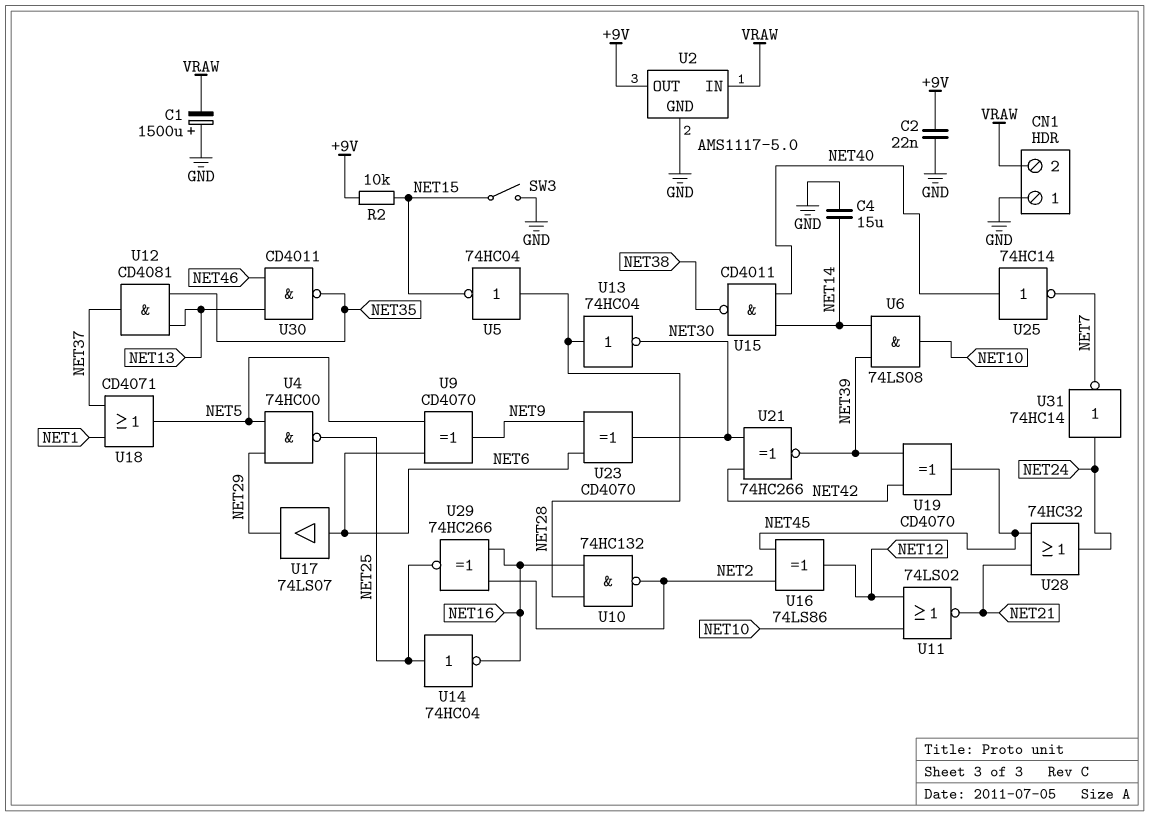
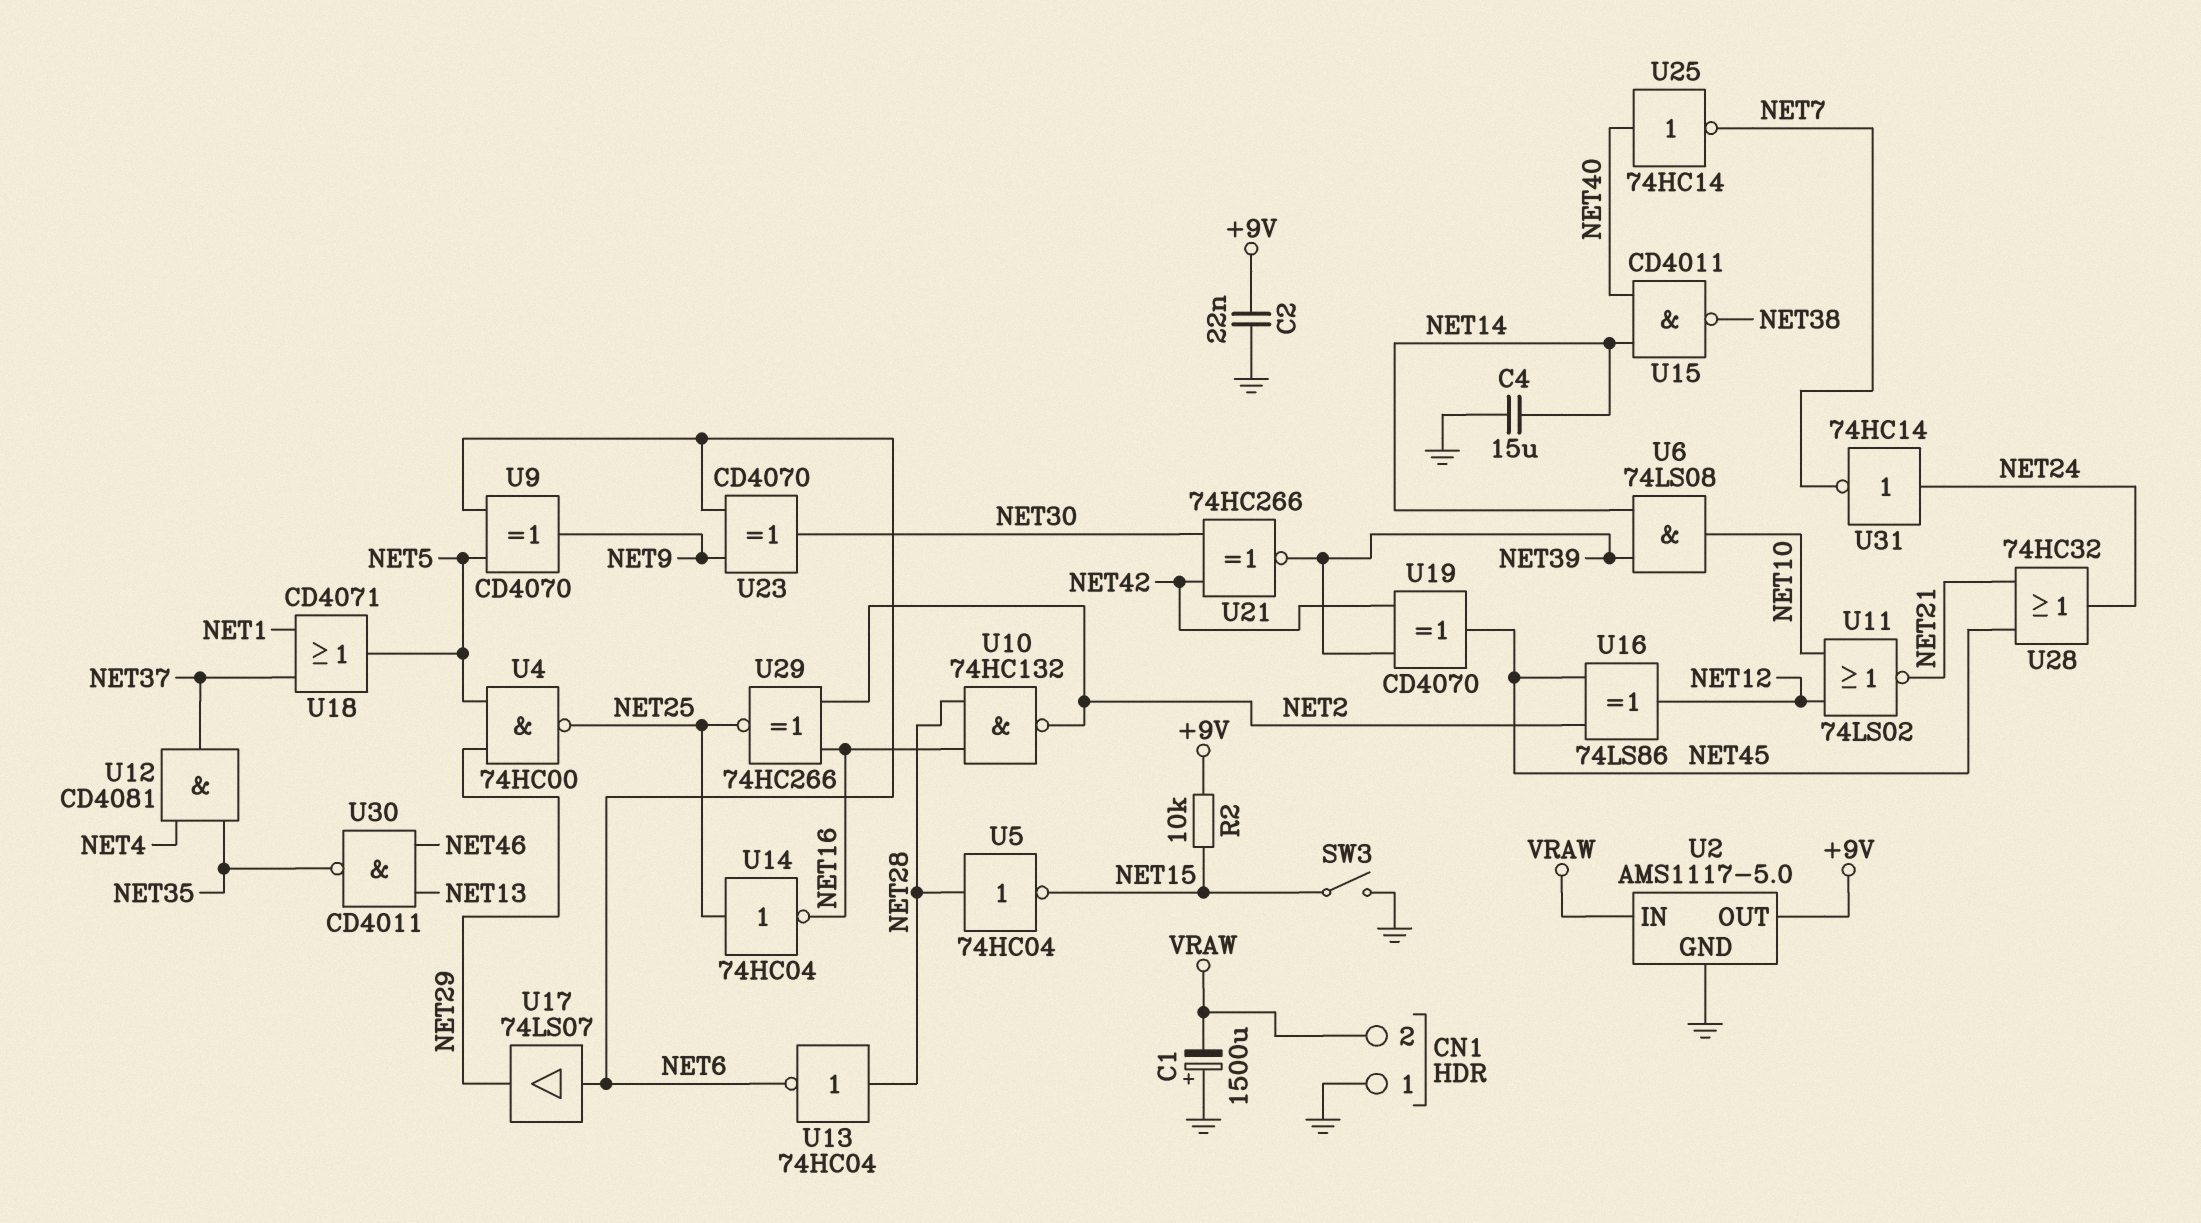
U12: AND CD4081 (in NET13, in NET35, out NET37) -> AND CD4081 (in NET4, in NET35, out NET37)
U13: NOT 74HC04 (in NET28, out NET30) -> NOT 74HC04 (in NET28, out NET6)

